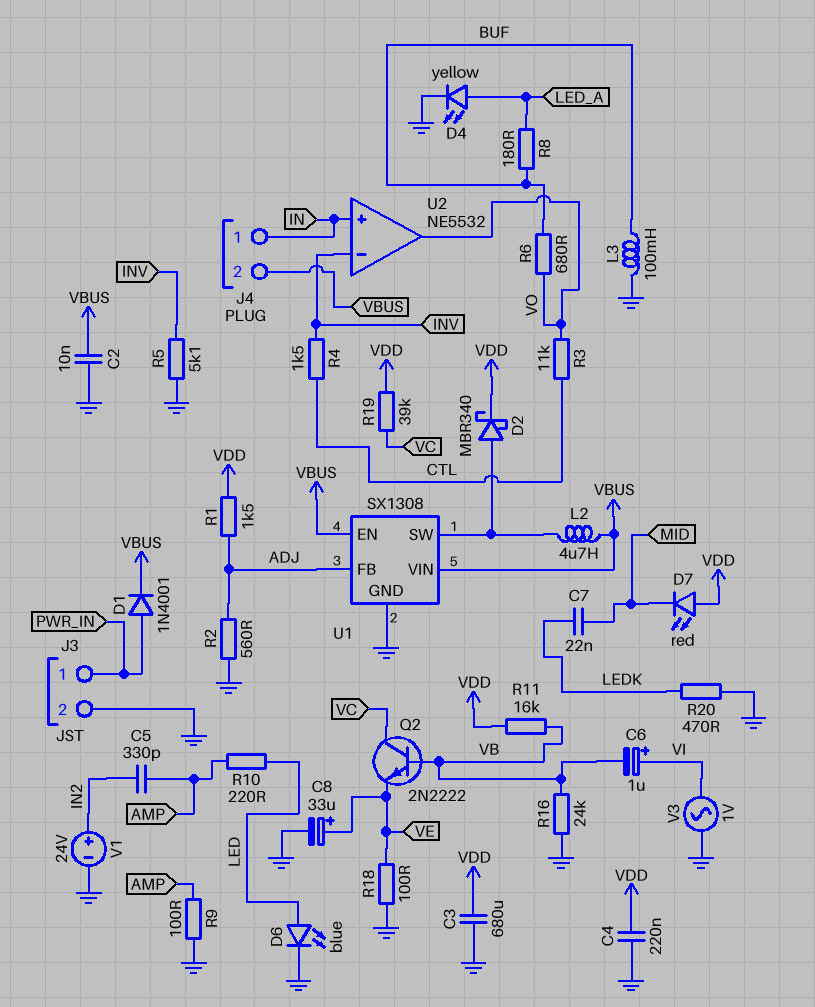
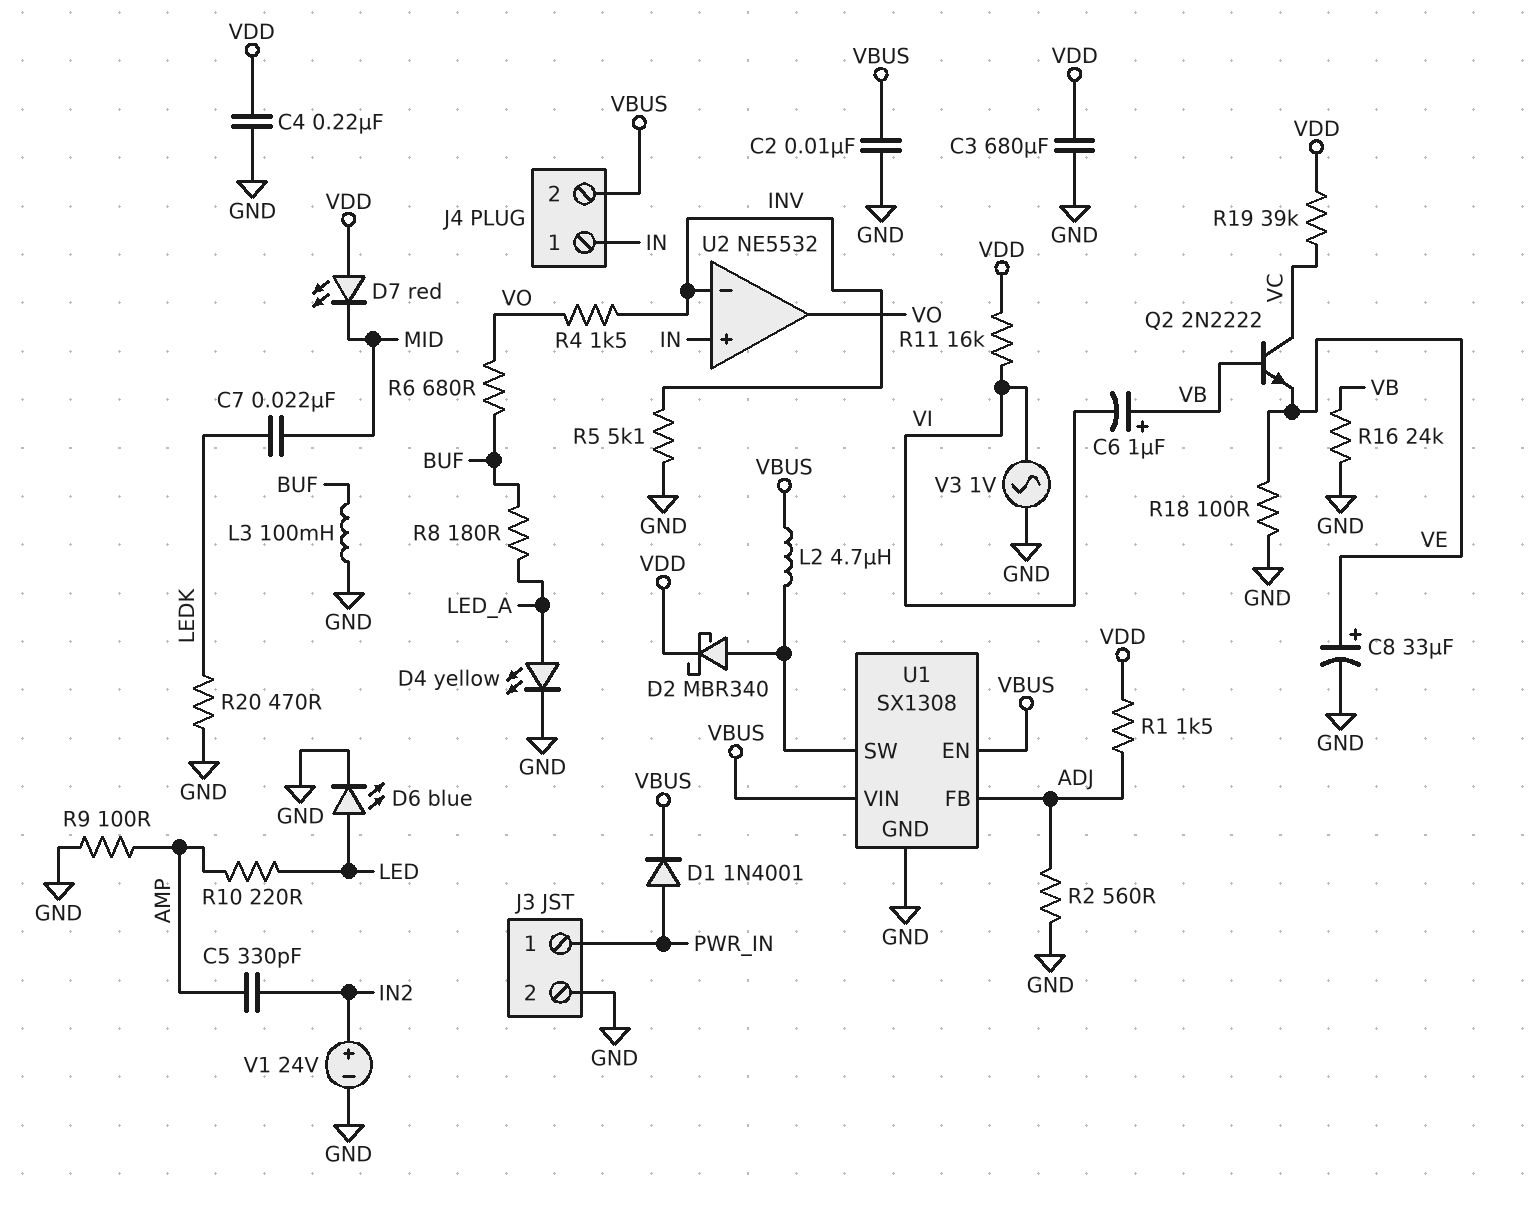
C6: 1uF (plus VI, minus VB) -> 1uF (plus VB, minus VI)
R3: 11k (CTL, VO) -> none
R4: 1.5k (CTL, INV) -> 1.5k (INV, VO)
R11: 16k (VB, VDD) -> 16k (VDD, VI)

